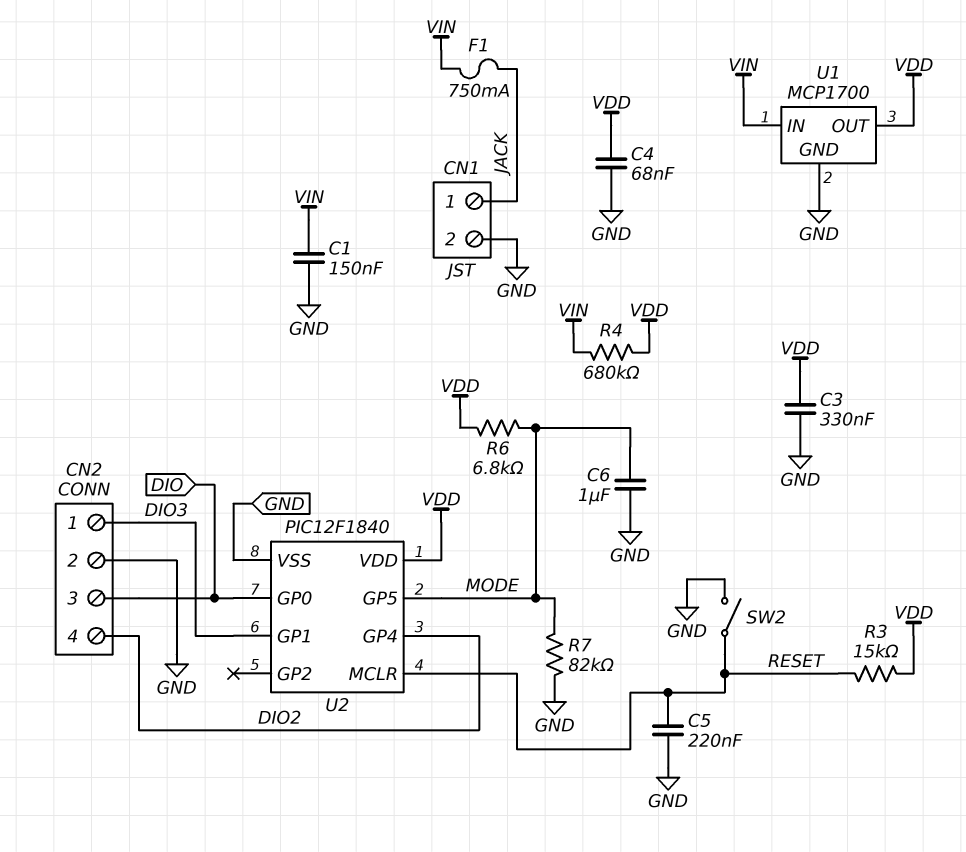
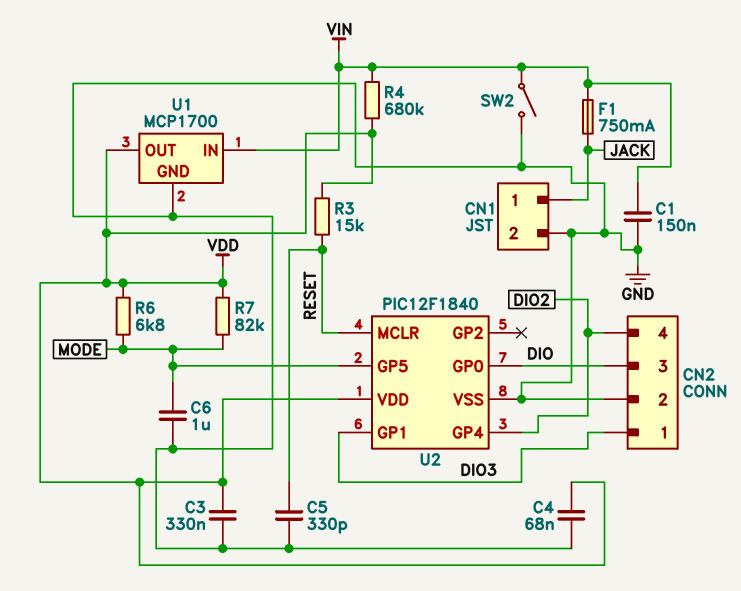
C5: 220nF (GND, RESET) -> 330pF (GND, RESET)
R7: 82k (GND, MODE) -> 82k (MODE, VDD)
SW2: switch (GND, RESET) -> switch (GND, VIN)

